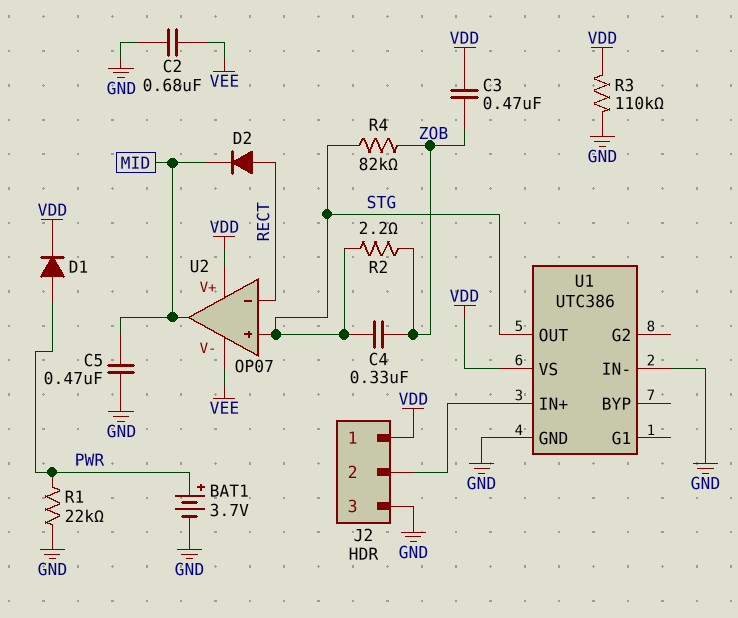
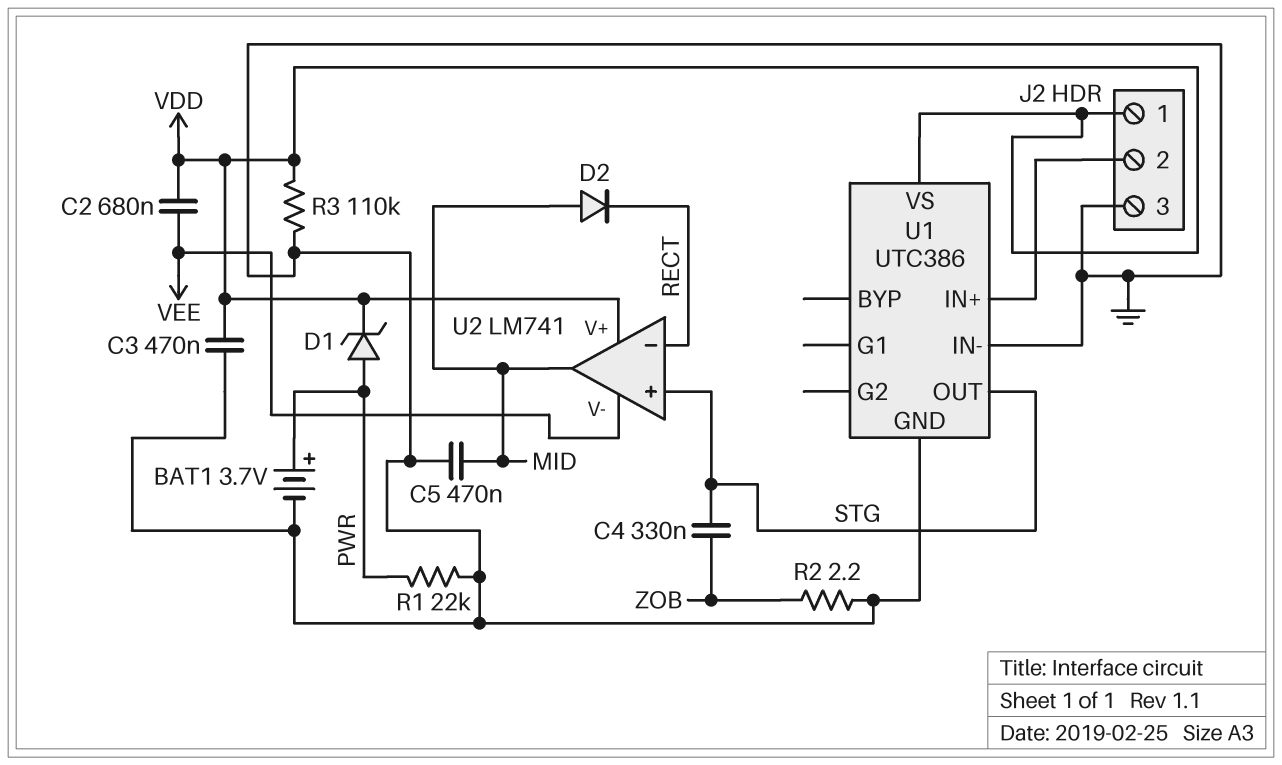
C2: 680nF (GND, VEE) -> 680nF (VDD, VEE)
C3: 470nF (VDD, ZOB) -> 470nF (GND, VDD)
D1: diode (A PWR, K VDD) -> zener (A PWR, K VDD)
D2: diode (A RECT, K MID) -> diode (A MID, K RECT)
R2: 2.2 (STG, ZOB) -> 2.2 (GND, ZOB)
R4: 82k (STG, ZOB) -> none
U2: OP07 -> LM741

